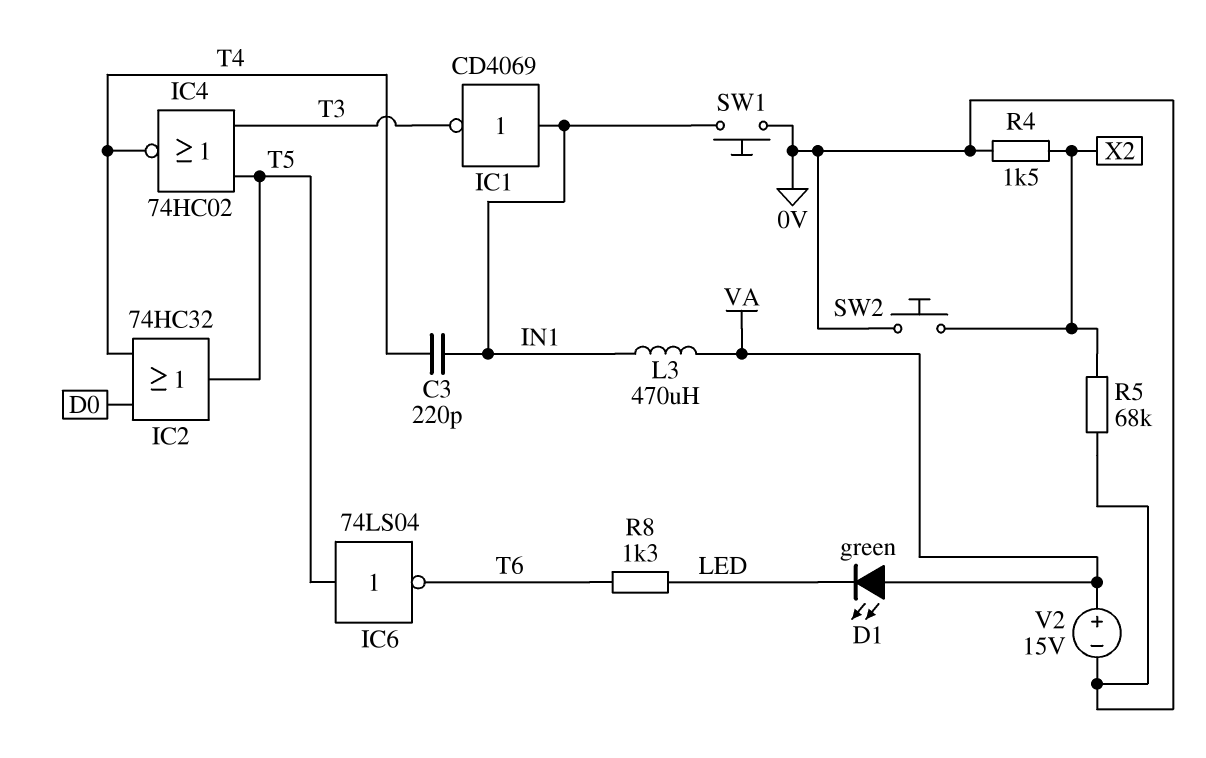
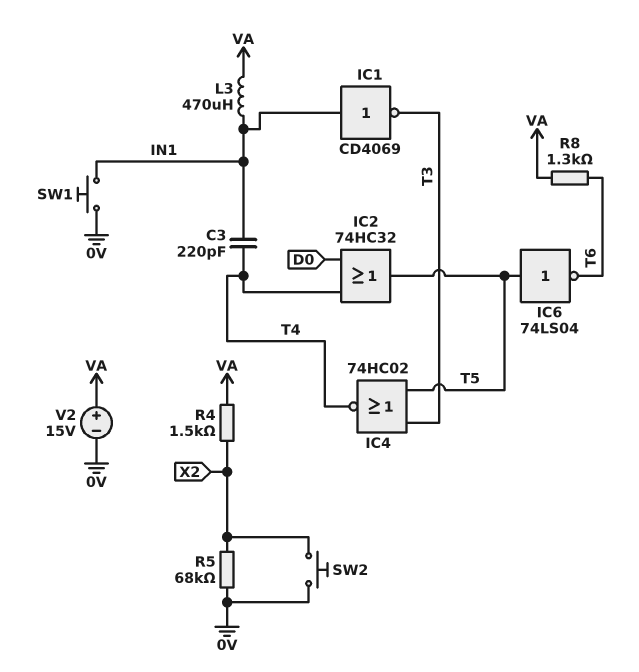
D1: LED green (A VA, K LED) -> none
R4: 1.5k (0V, X2) -> 1.5k (VA, X2)
R8: 1.3k (LED, T6) -> 1.3k (T6, VA)

